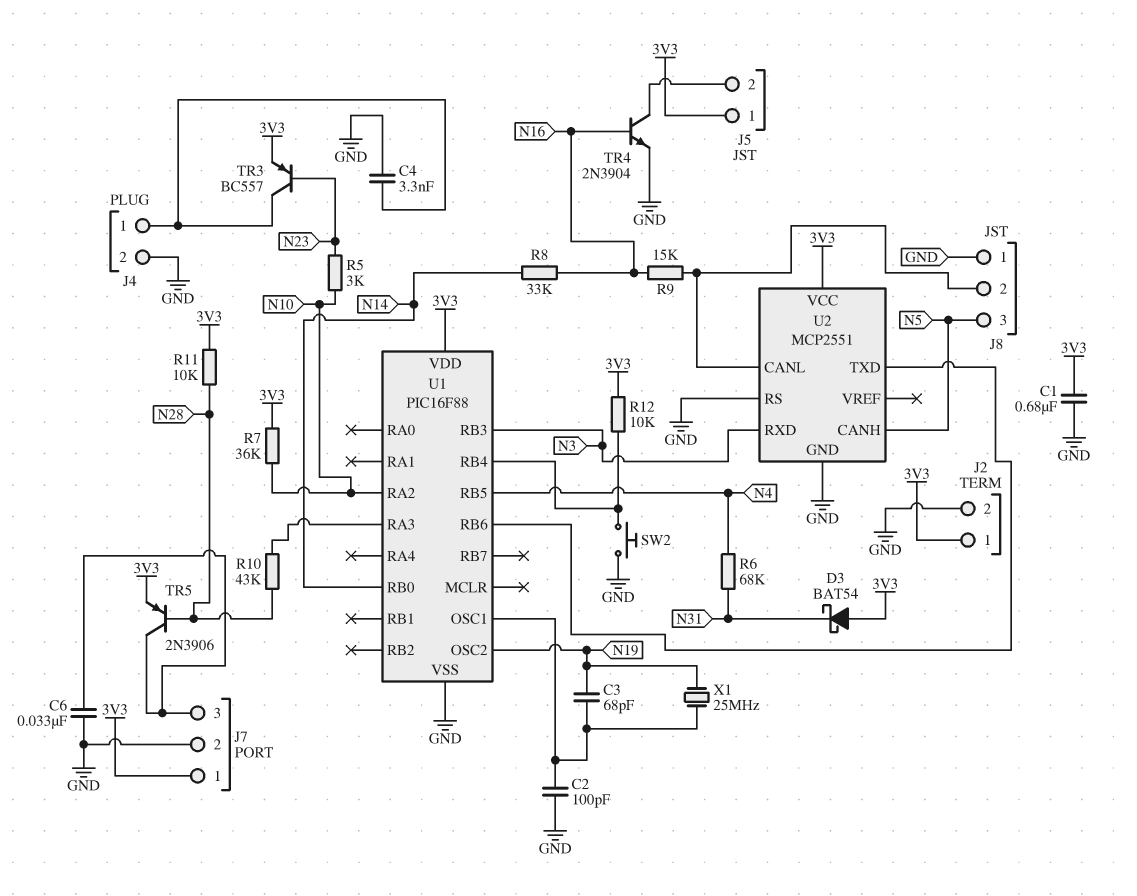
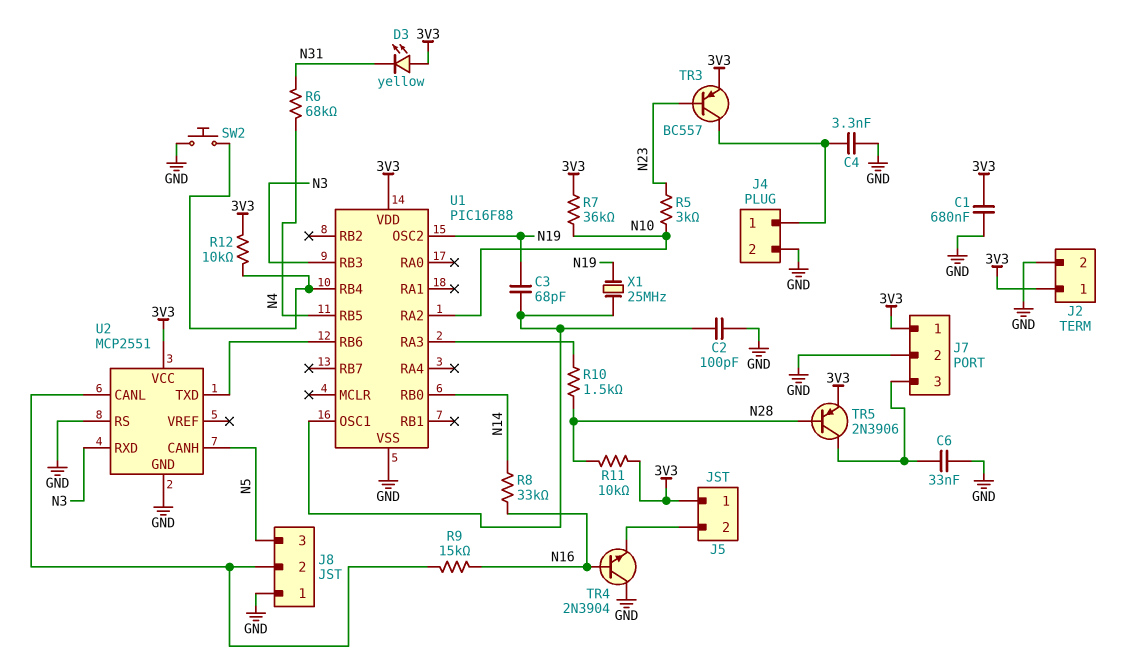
D3: schottky BAT54 (A 3V3, K N31) -> LED yellow (A 3V3, K N31)
R10: 43k (N28, U1/RA3) -> 1.5k (N28, U1/RA3)
TR4: NPN 2N3904 (B N16, C J5/2, E GND) -> NPN 2N3904 (B N16, C GND, E J5/2)

